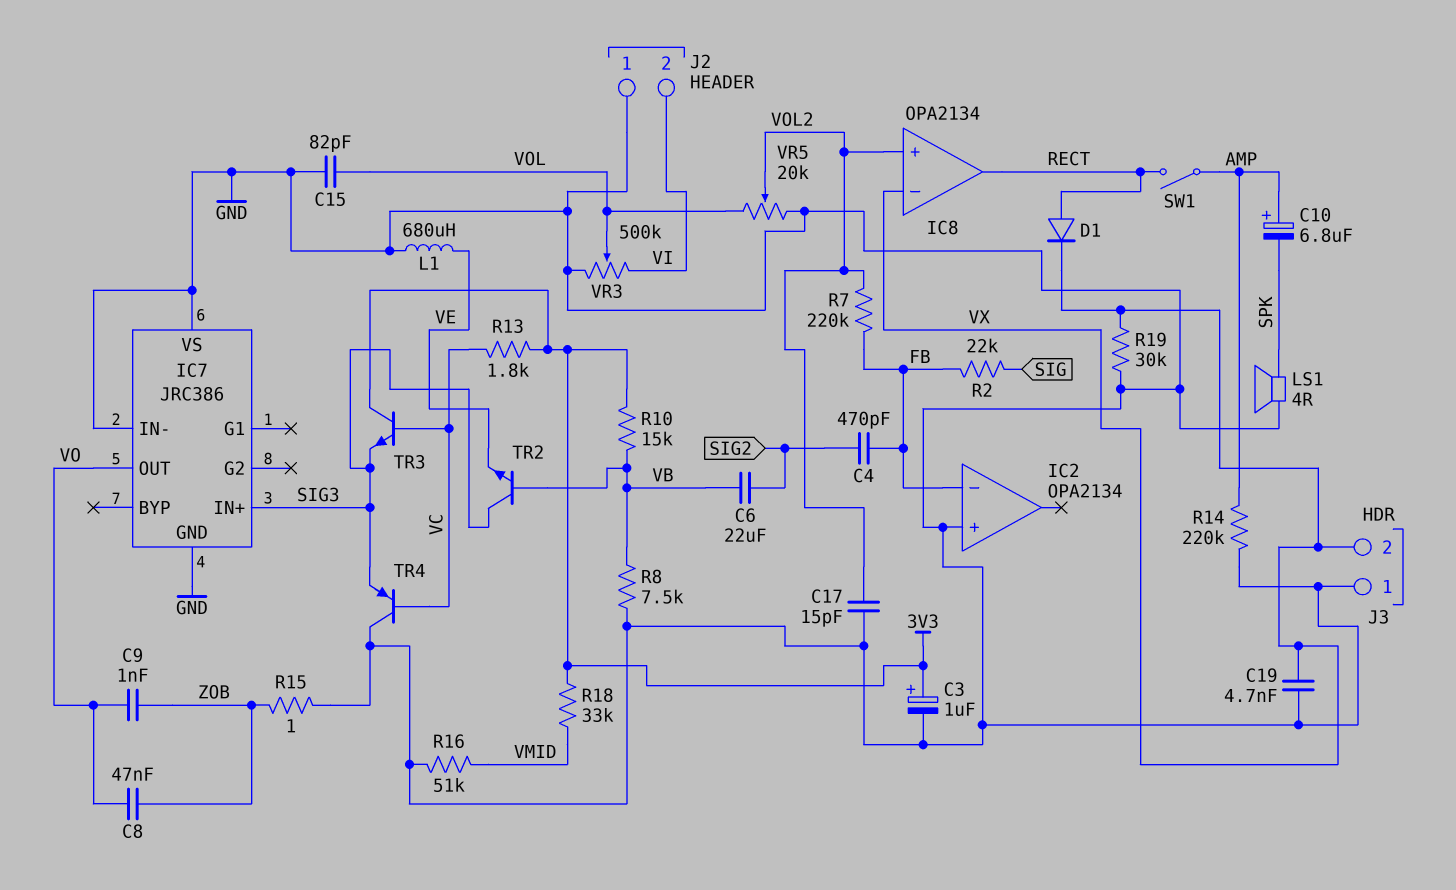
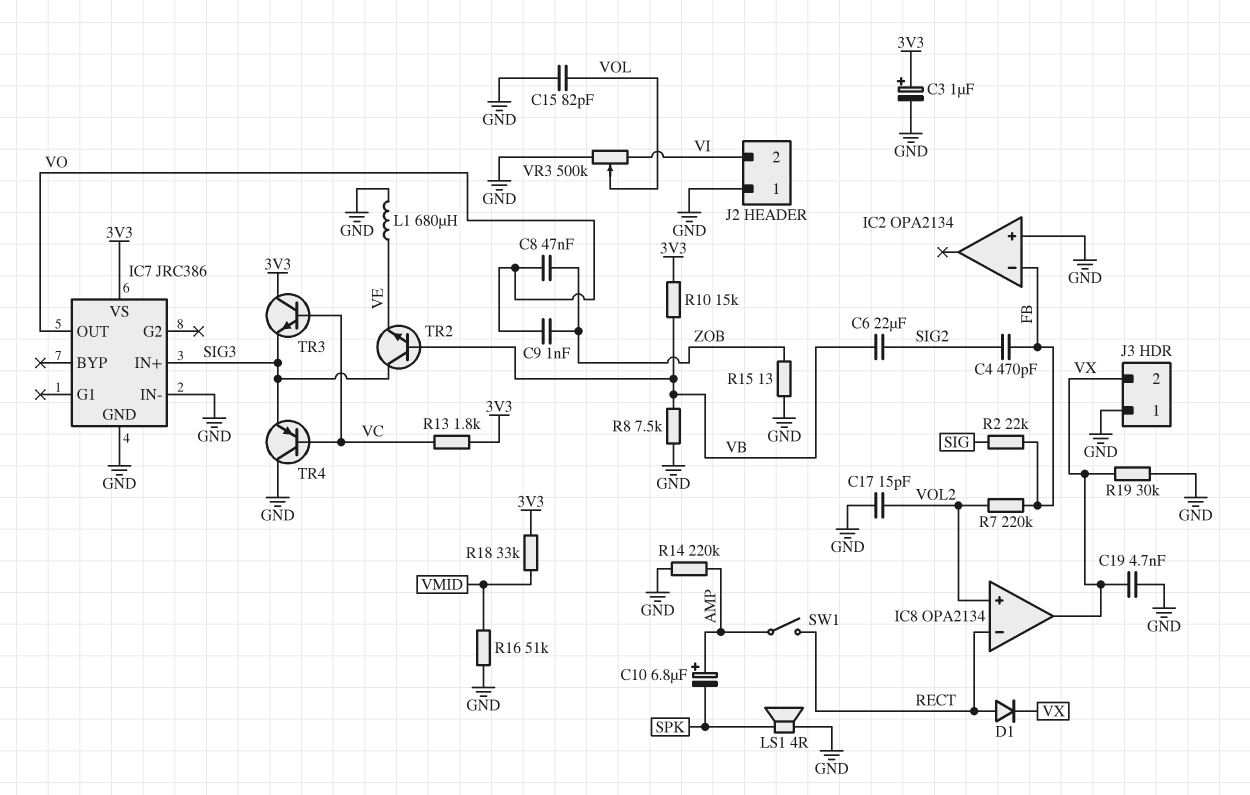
IC7 pin VS: GND -> 3V3
IC8 pin in-: VX -> RECT
IC8 pin out: RECT -> VX
R15: 1 (GND, ZOB) -> 13 (GND, ZOB)
VR5: 20k (GND, VOL, wiper VOL2) -> none

